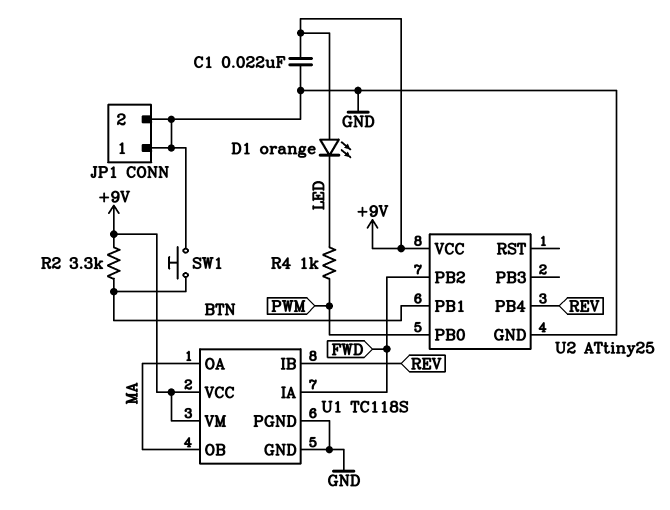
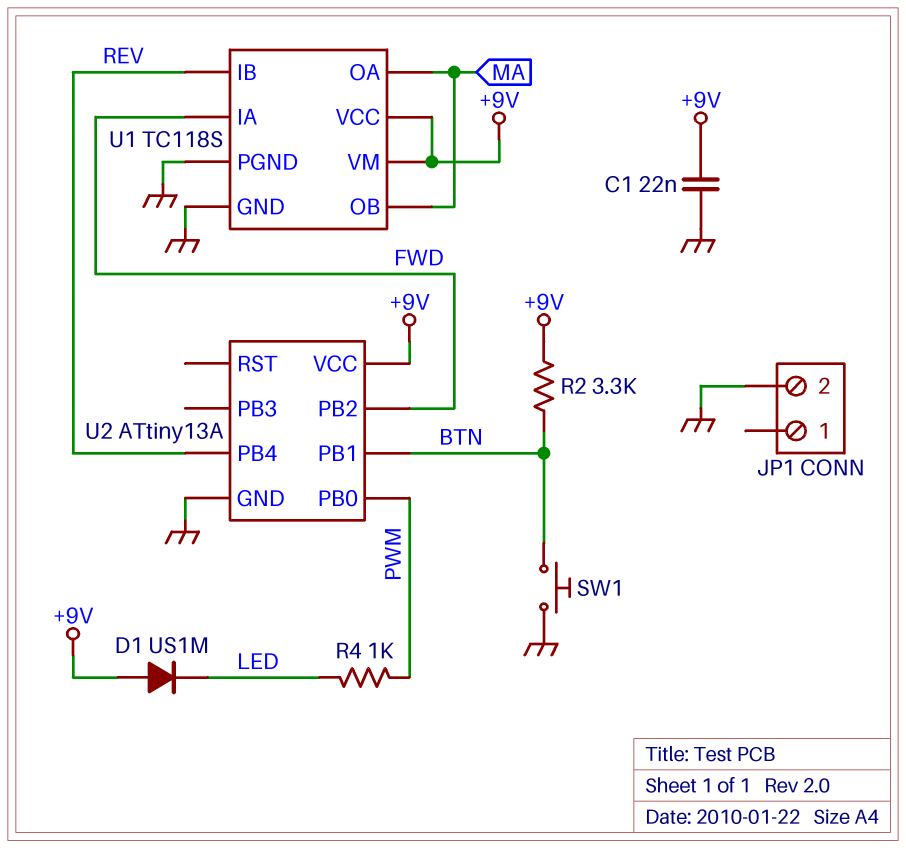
D1: LED orange (A +9V, K LED) -> diode US1M (A +9V, K LED)
JP1 pin 1: GND -> none
U2: ATtiny25 -> ATtiny13A

